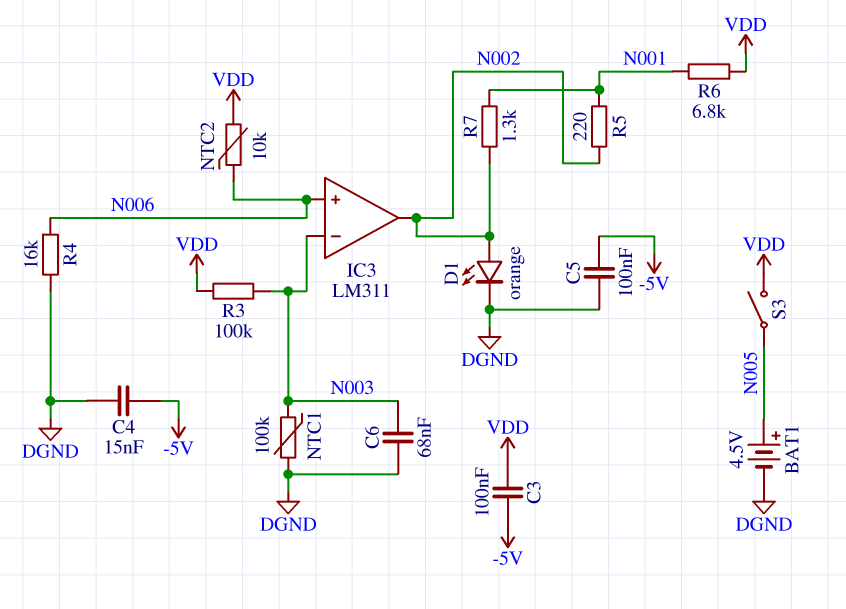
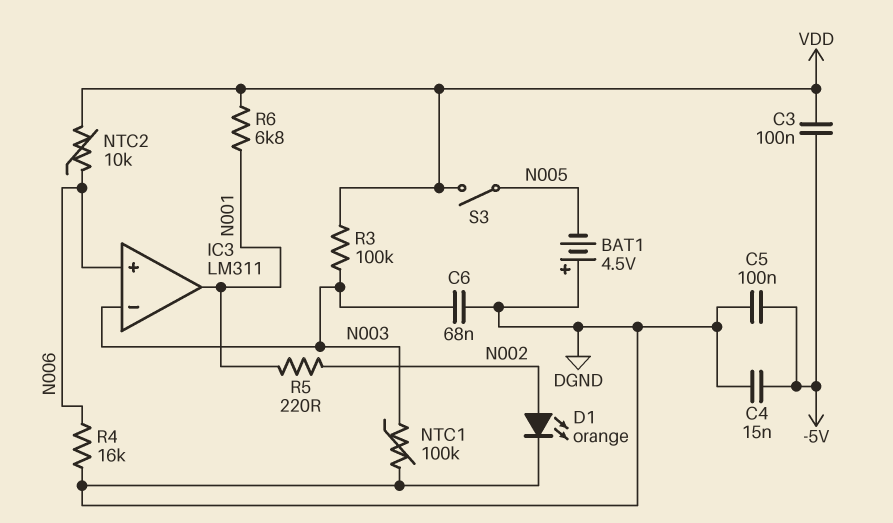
BAT1: 4.5V (plus N005, minus DGND) -> 4.5V (plus DGND, minus N005)
IC3 pin out: N002 -> N001
R7: 1.3k (N001, N002) -> none

